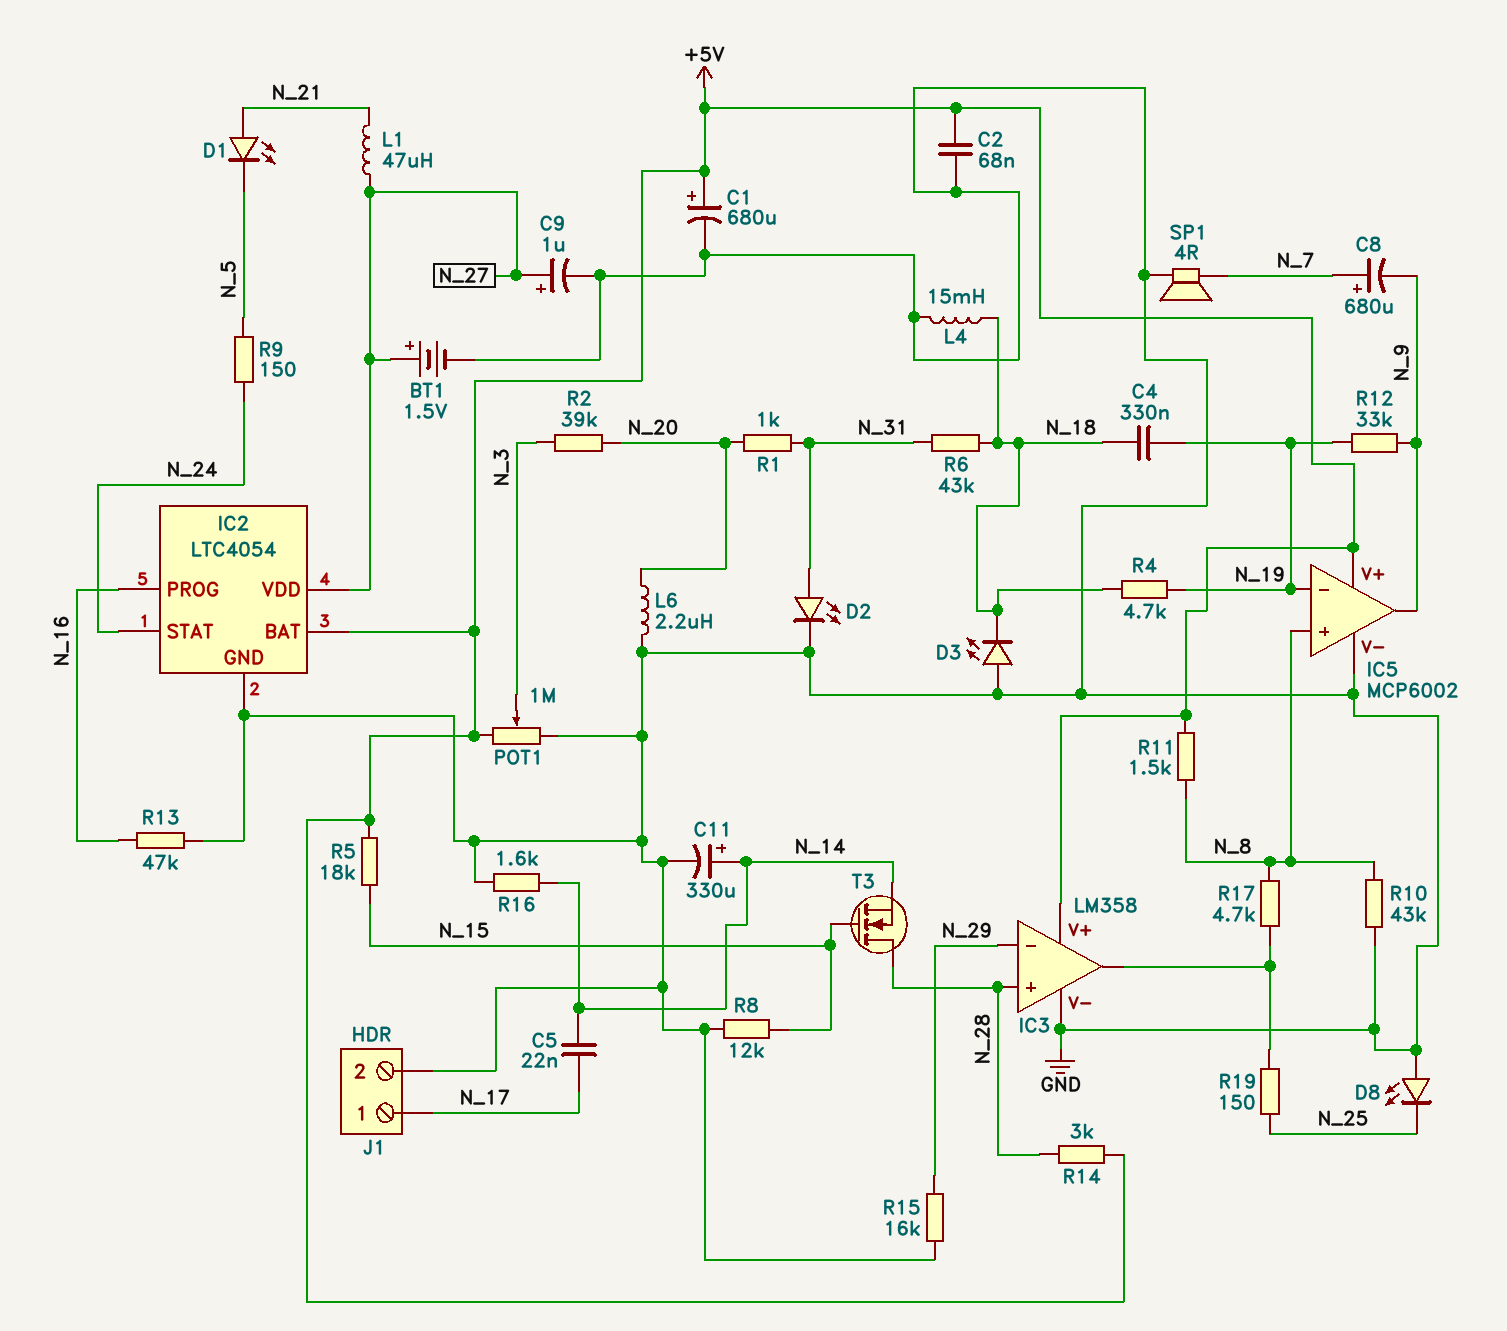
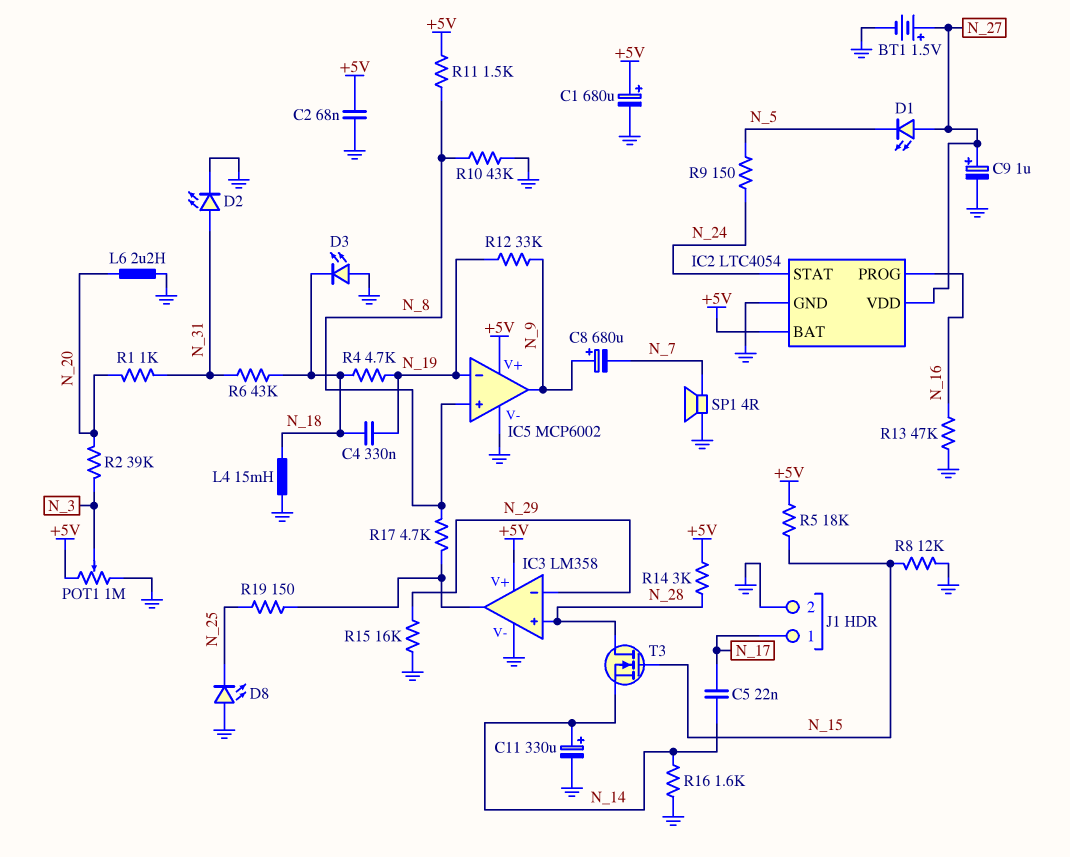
C8: 680uF (plus N_7, minus N_9) -> 680uF (plus N_9, minus N_7)
D1: LED (A N_21, K N_5) -> LED (A N_27, K N_5)
L1: 47uH (N_21, N_27) -> none

